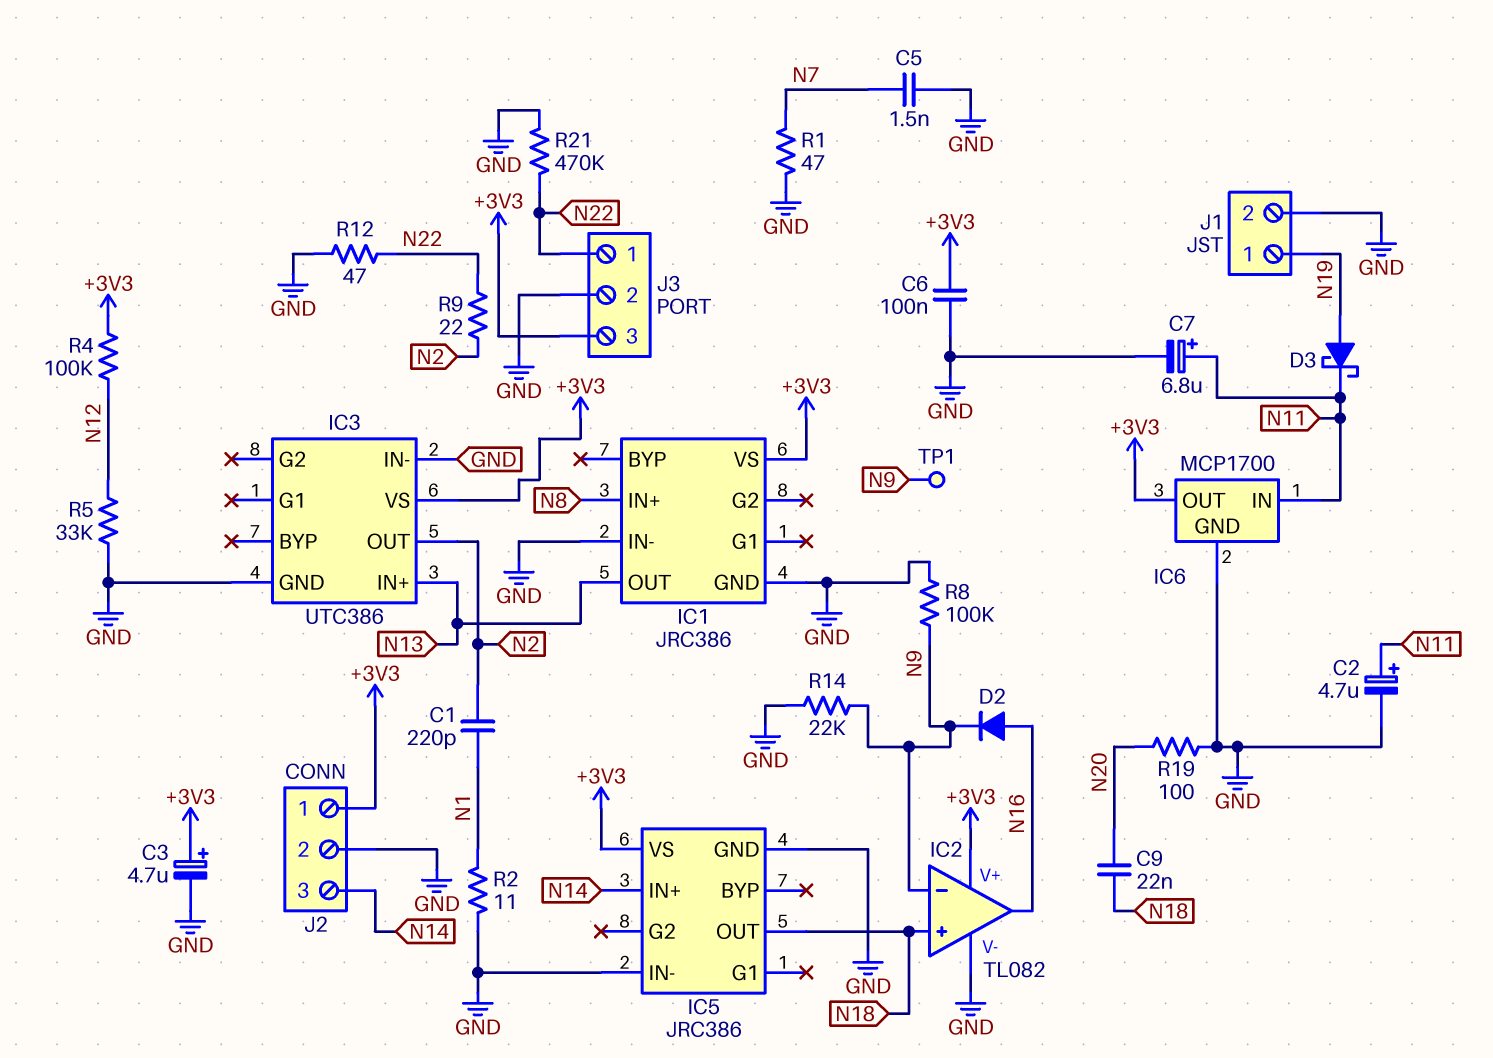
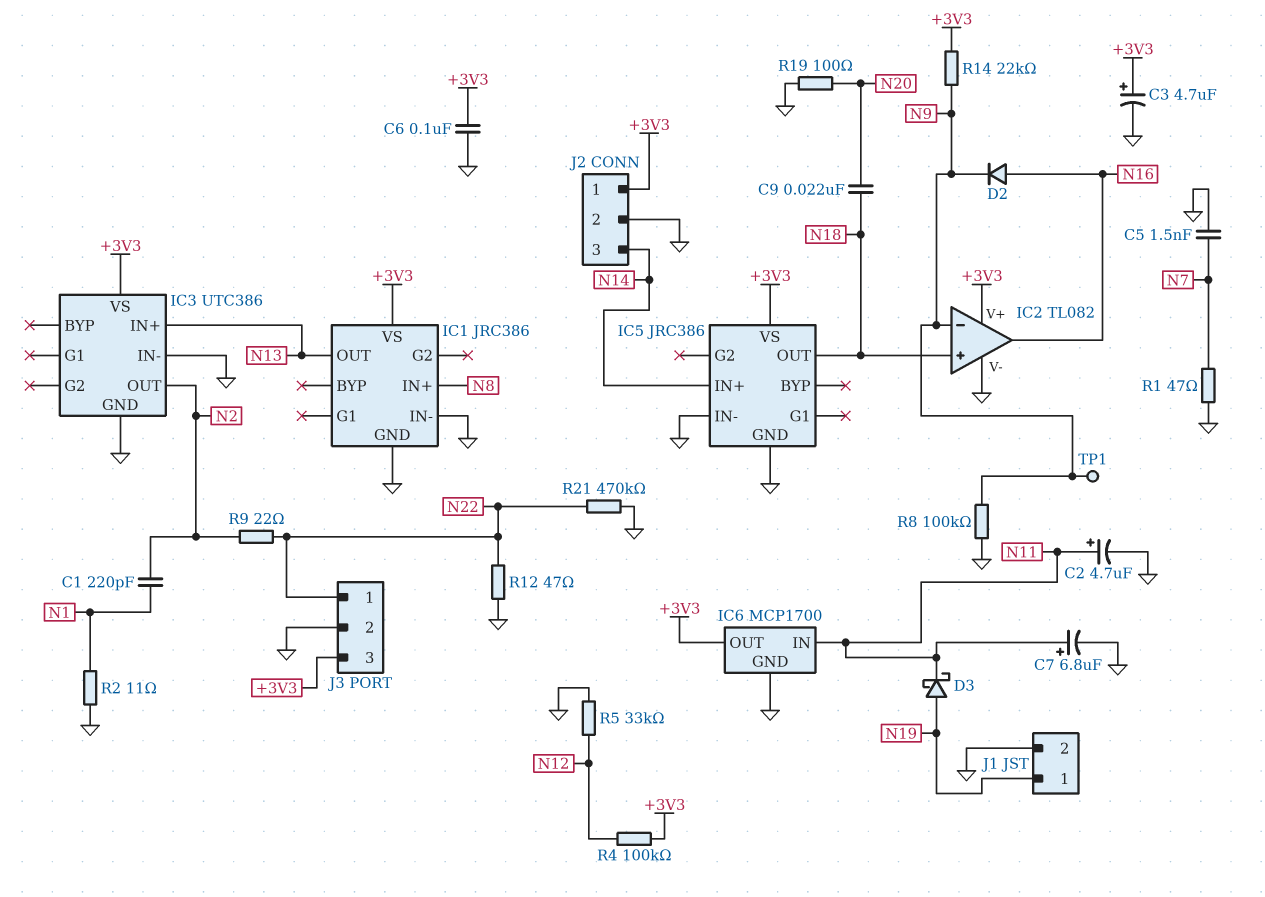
R14: 22k (GND, N9) -> 22k (+3V3, N9)

